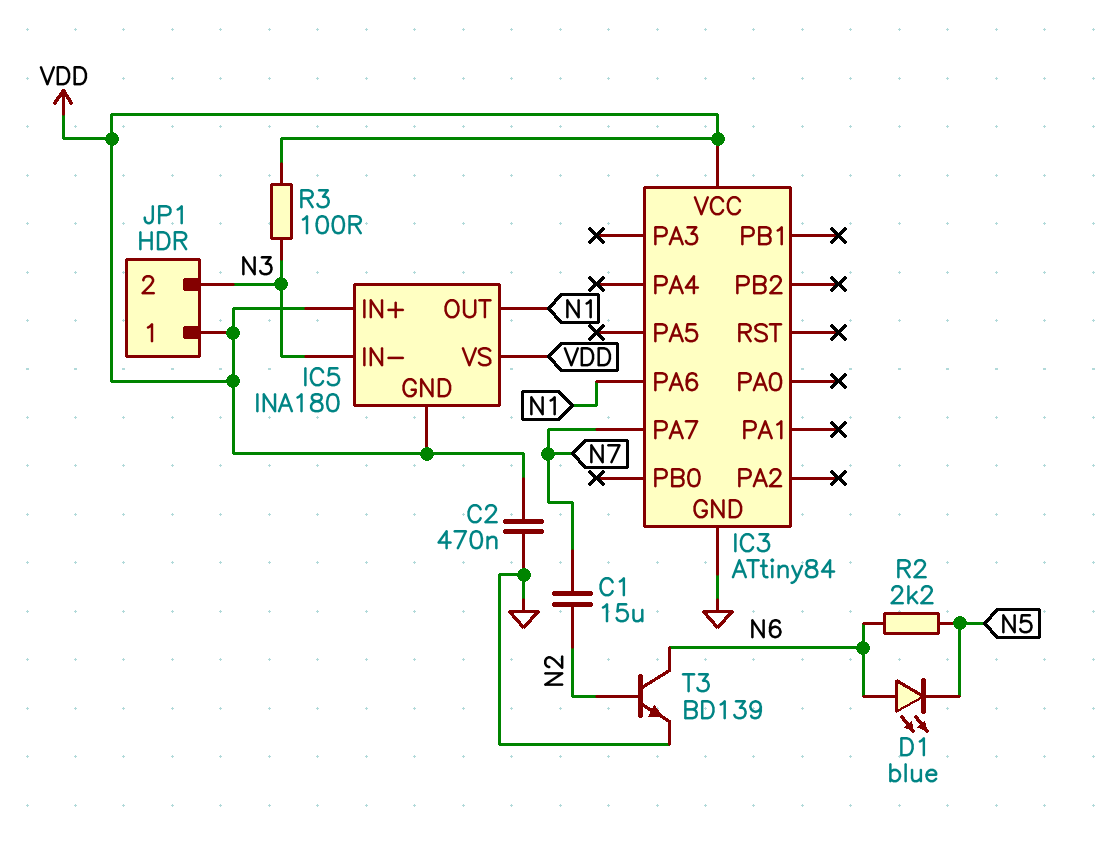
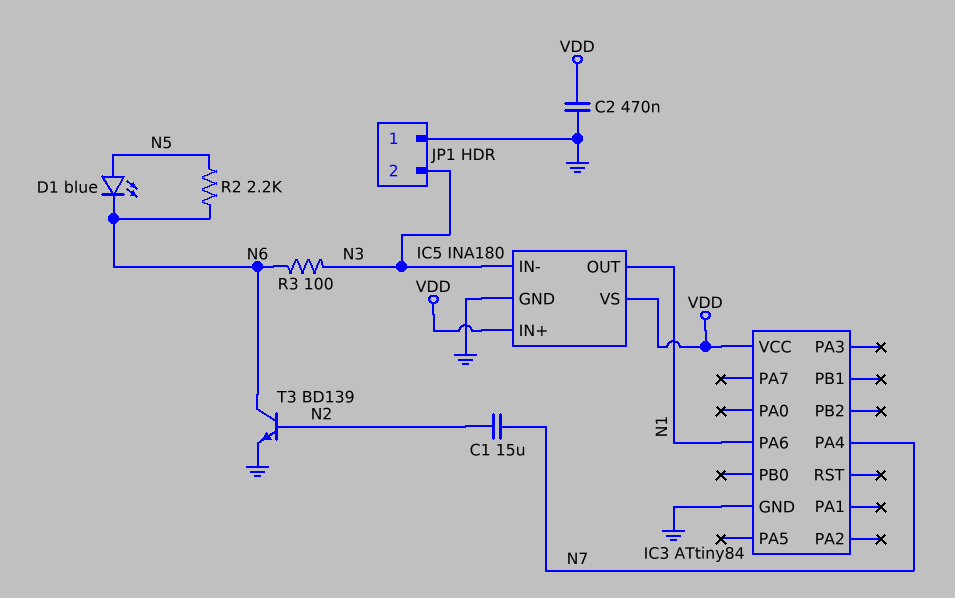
D1: LED blue (A N6, K N5) -> LED blue (A N5, K N6)
IC3 pin PA4: none -> N7
IC3 pin PA7: N7 -> none
IC5 pin GND: VDD -> GND
JP1 pin 1: VDD -> GND
R3: 100 (N3, VDD) -> 100 (N3, N6)

